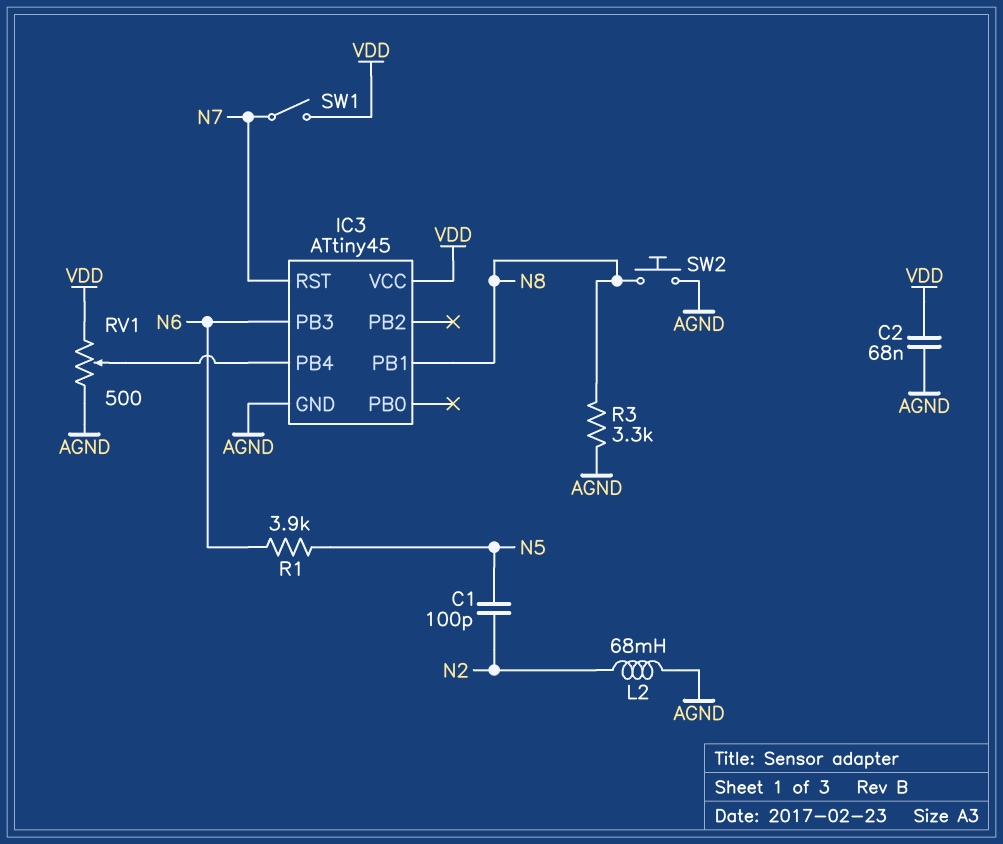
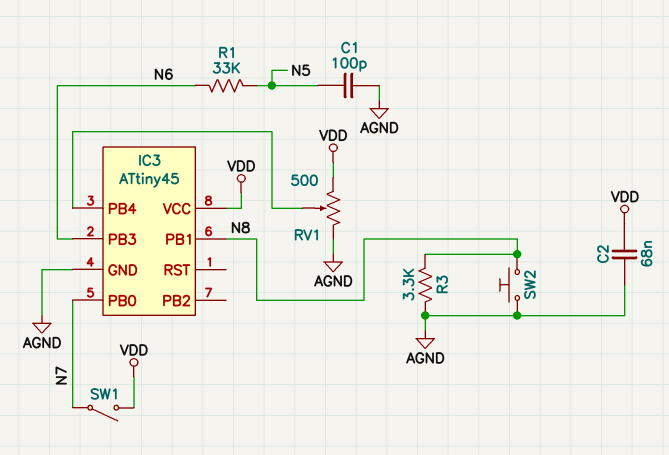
C1: 100pF (N2, N5) -> 100pF (AGND, N5)
IC3 pin PB0: none -> N7
IC3 pin RST: N7 -> none
L2: 68mH (AGND, N2) -> none
R1: 3.9k (N5, N6) -> 33k (N5, N6)

